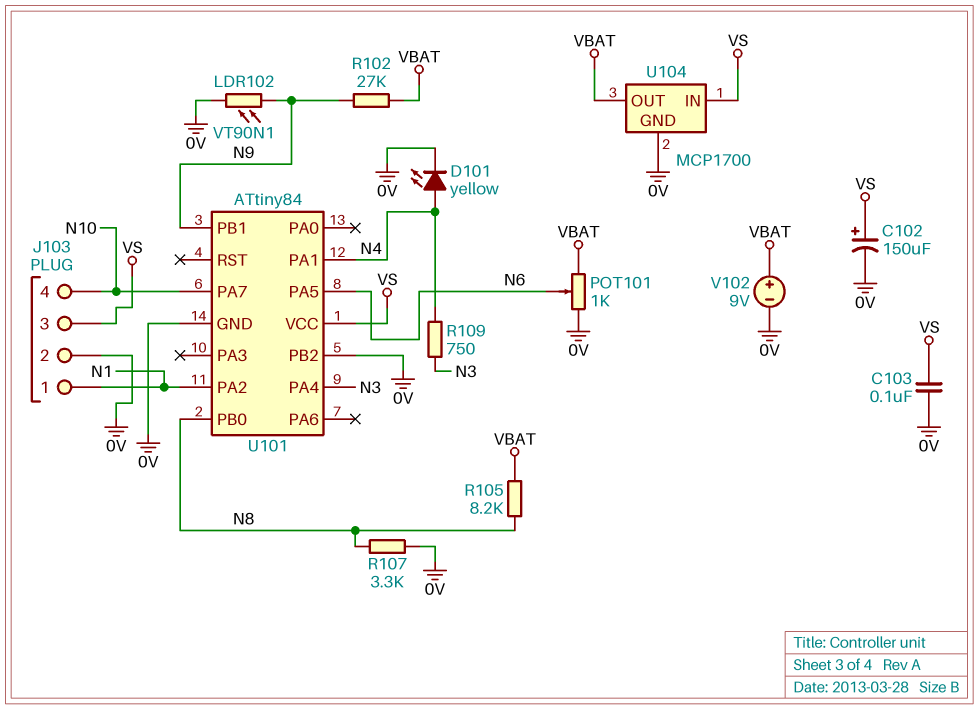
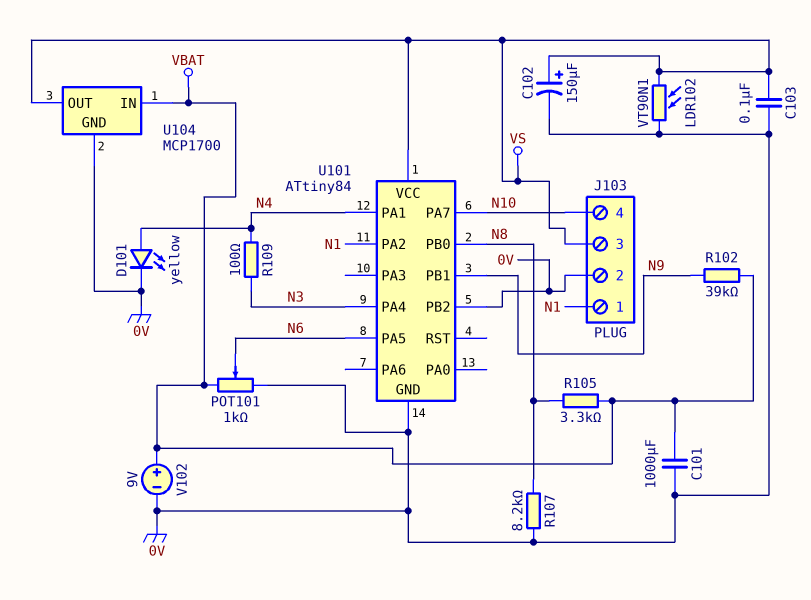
C101: none -> 1000uF (0V, VBAT)
LDR102: VT90N1 (0V, N9) -> VT90N1 (0V, VS)
R102: 27k (N9, VBAT) -> 39k (N9, VBAT)
R105: 8.2k (N8, VBAT) -> 3.3k (N8, VBAT)
R107: 3.3k (0V, N8) -> 8.2k (0V, N8)
R109: 750 (N3, N4) -> 100 (N3, N4)
U104 pin IN: VS -> VBAT
U104 pin OUT: VBAT -> VS

